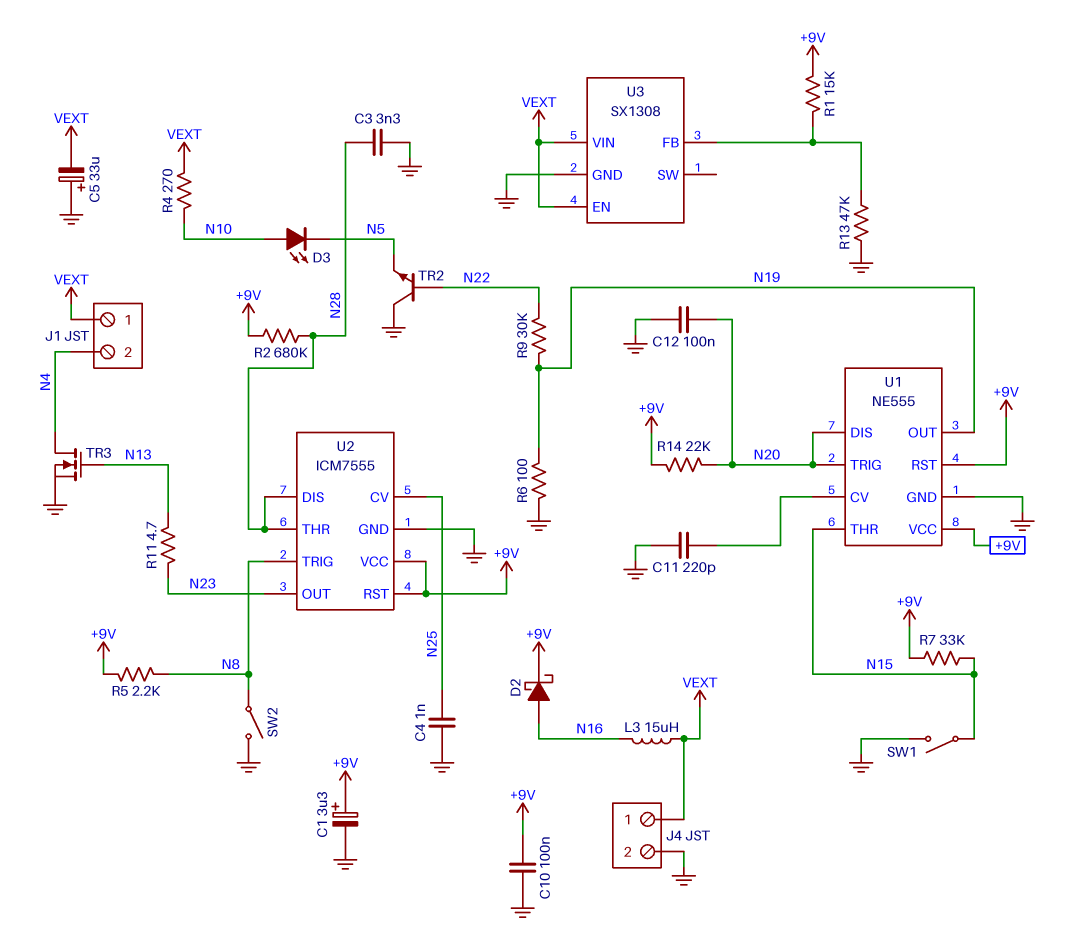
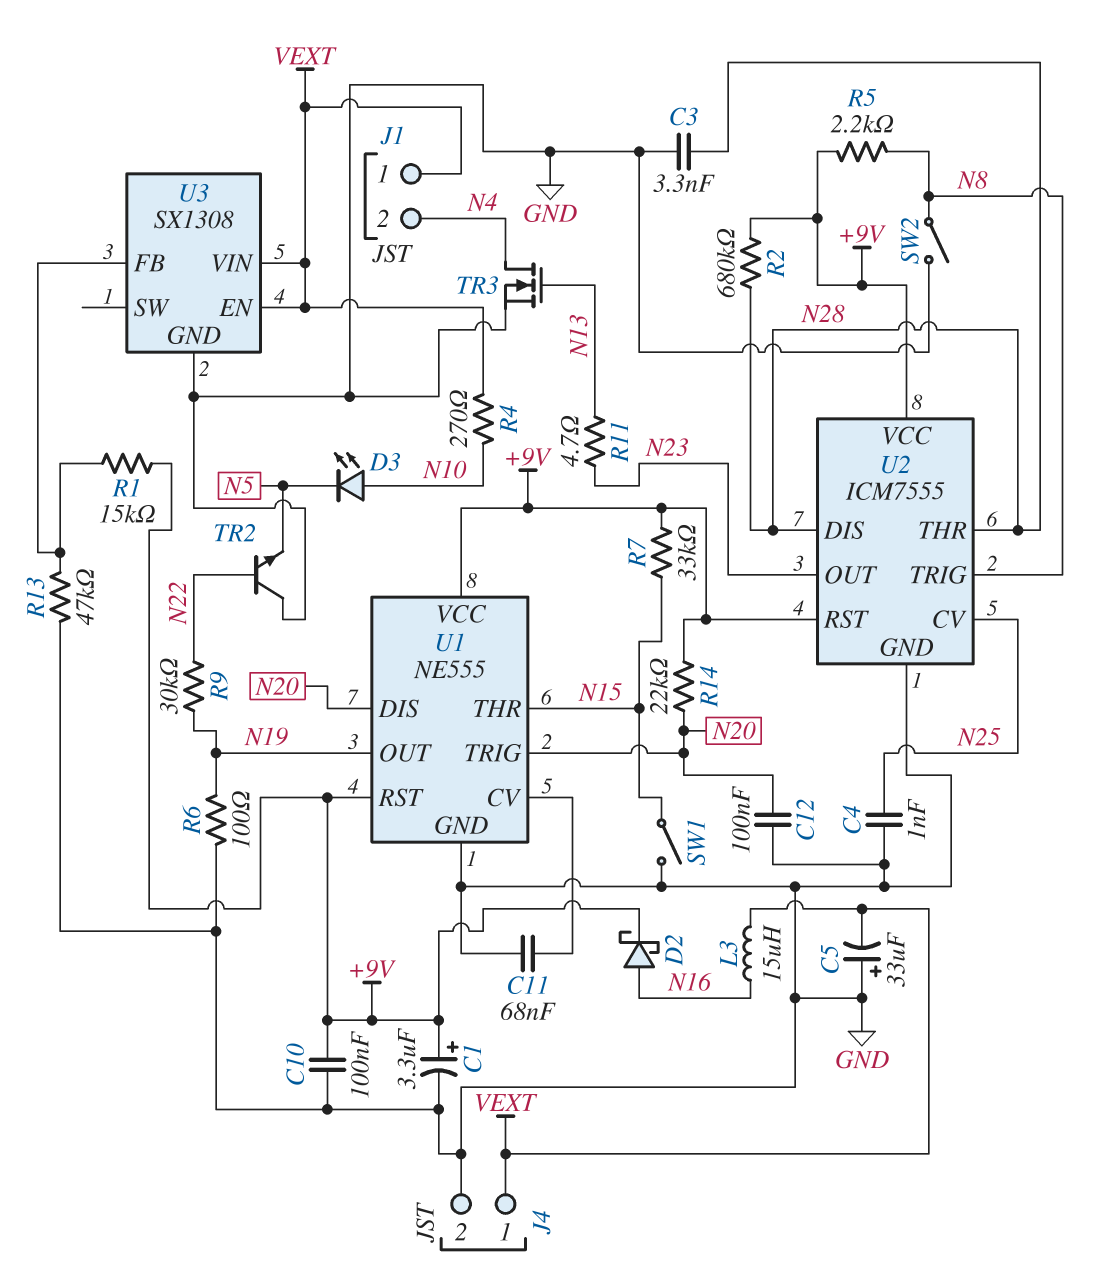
C11: 220pF (GND, U1/CV) -> 68nF (GND, U1/CV)

